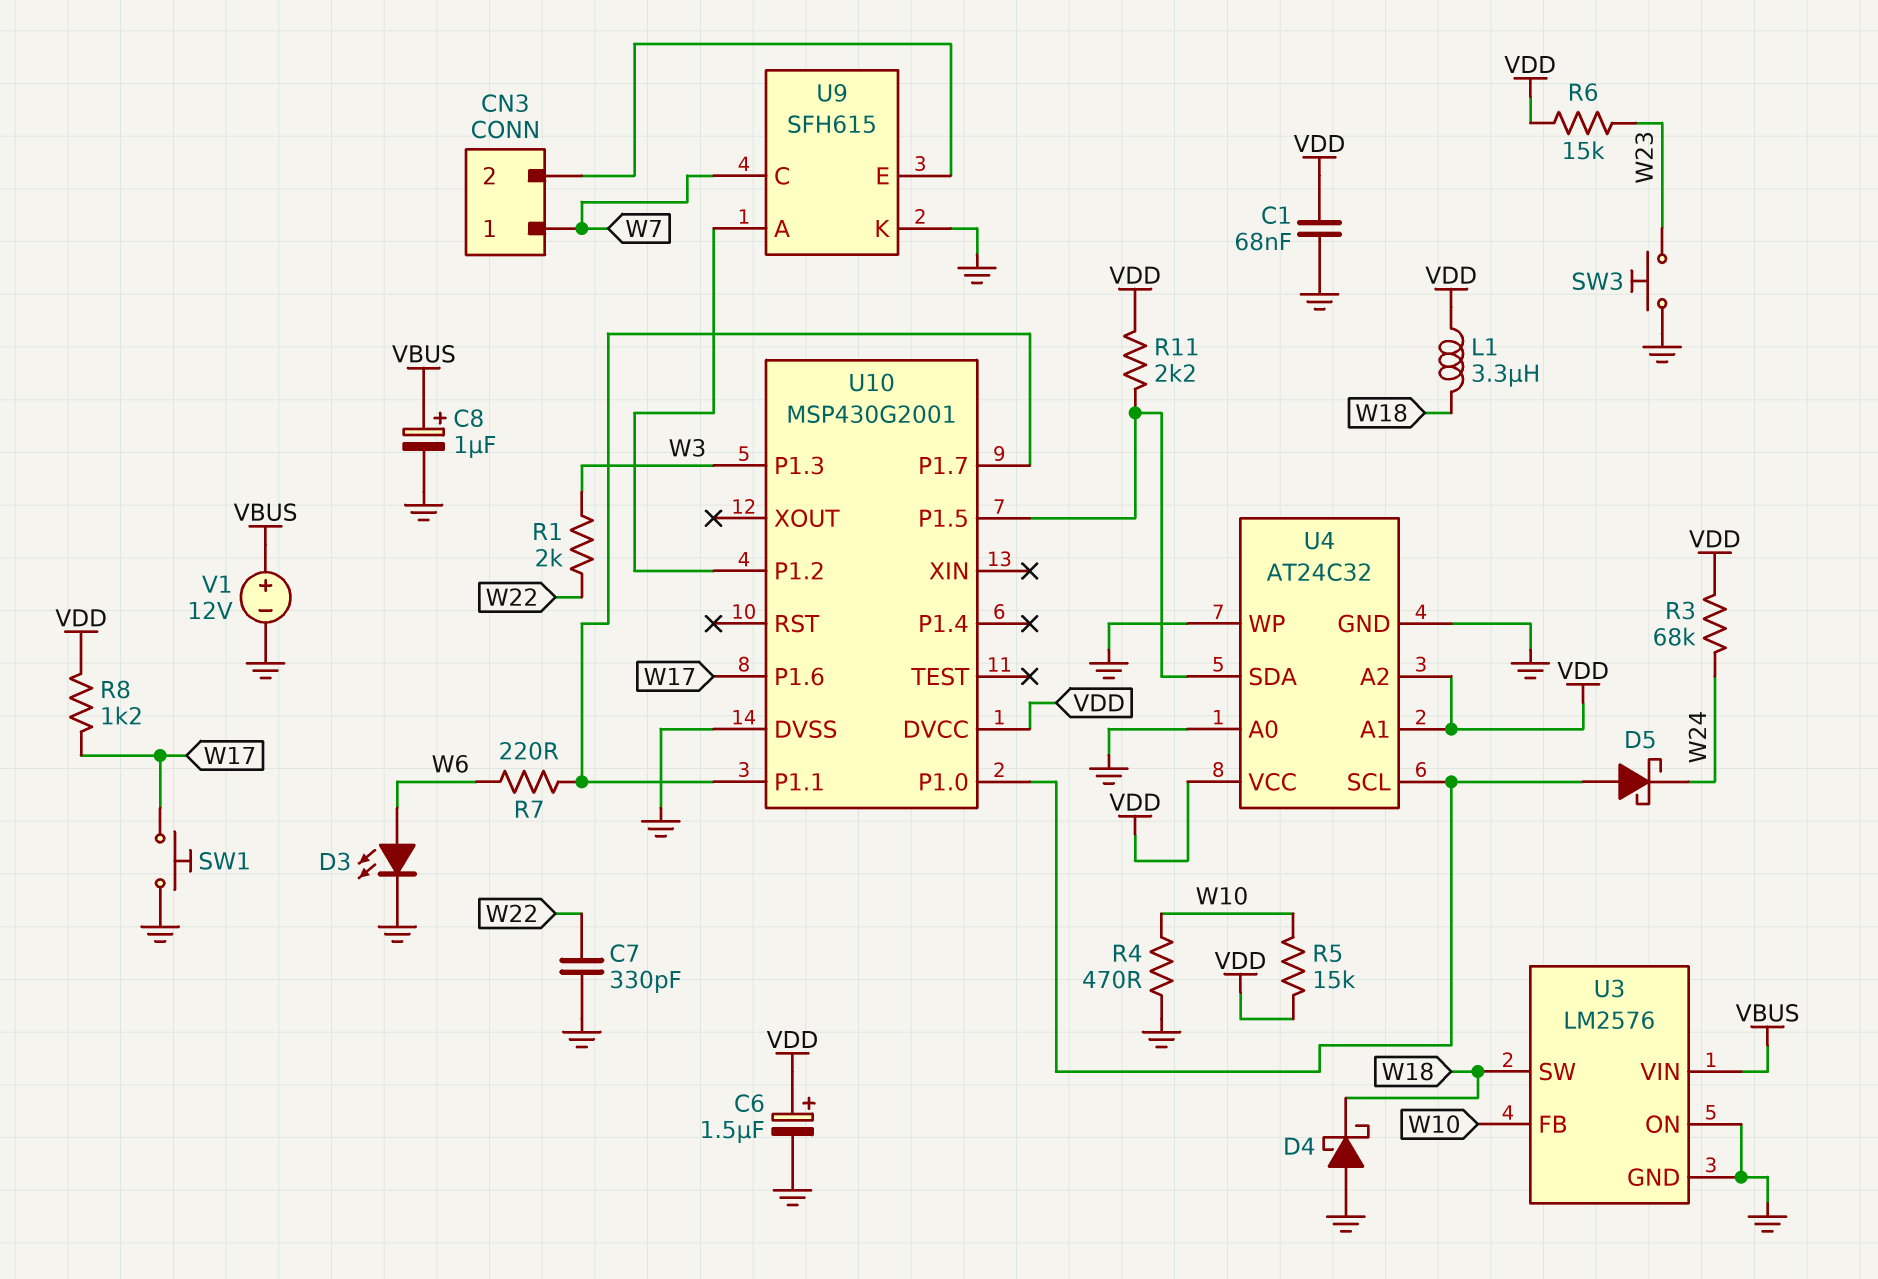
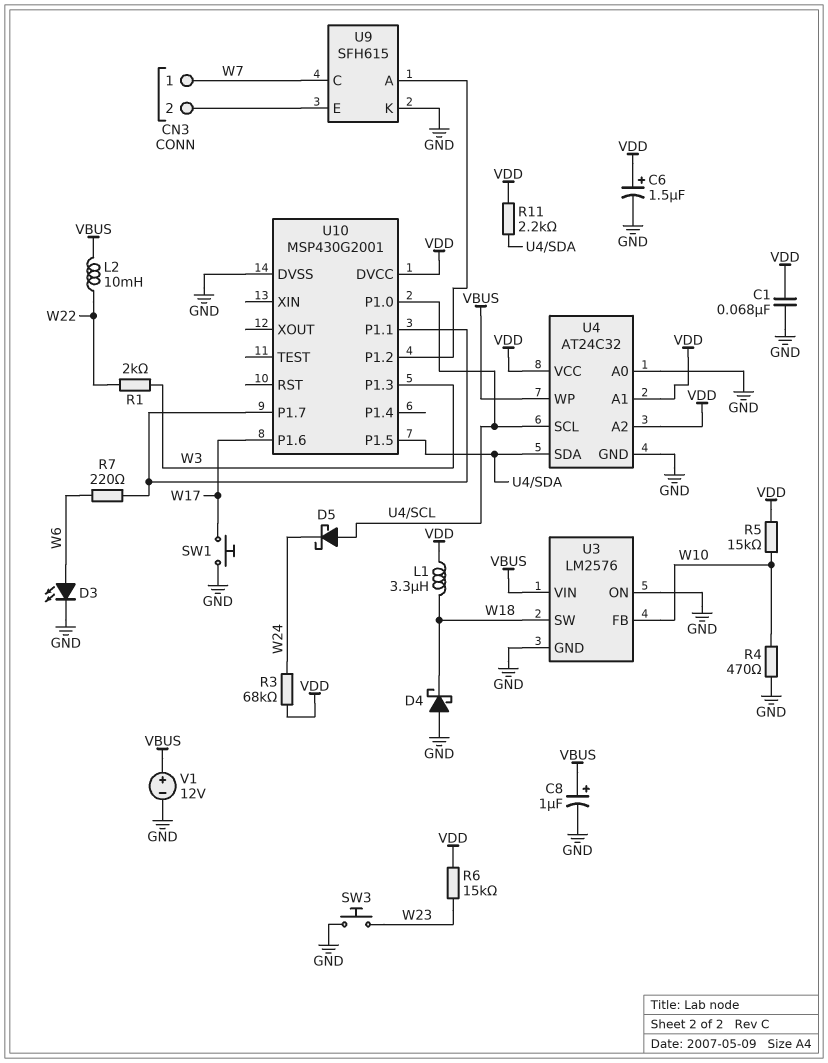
C7: 330pF (GND, W22) -> none
L2: none -> 10mH (VBUS, W22)
R8: 1.2k (VDD, W17) -> none
U4 pin WP: GND -> VBUS

